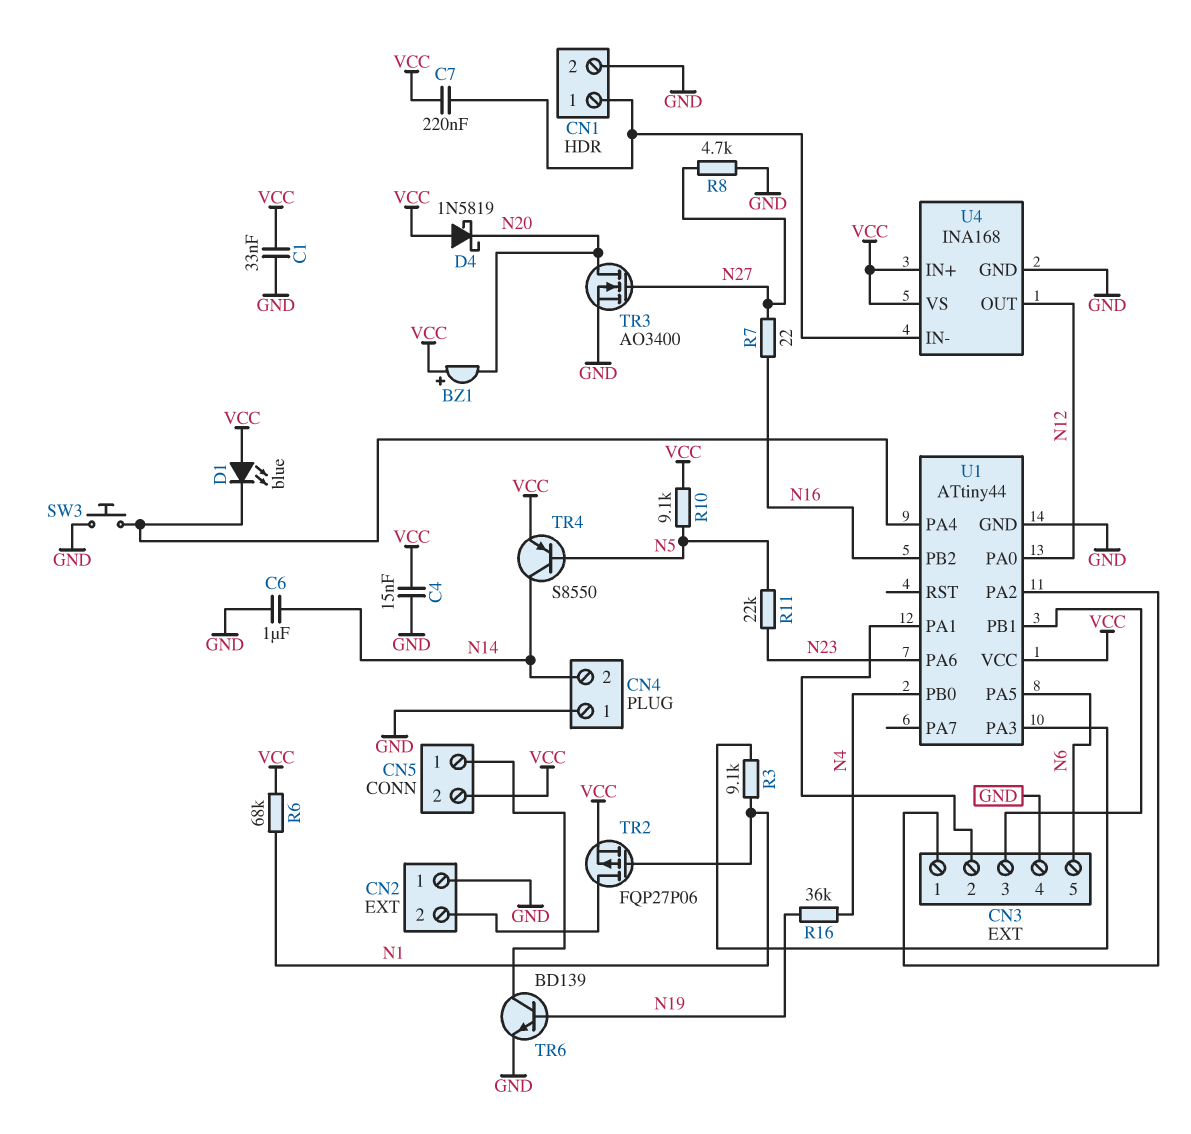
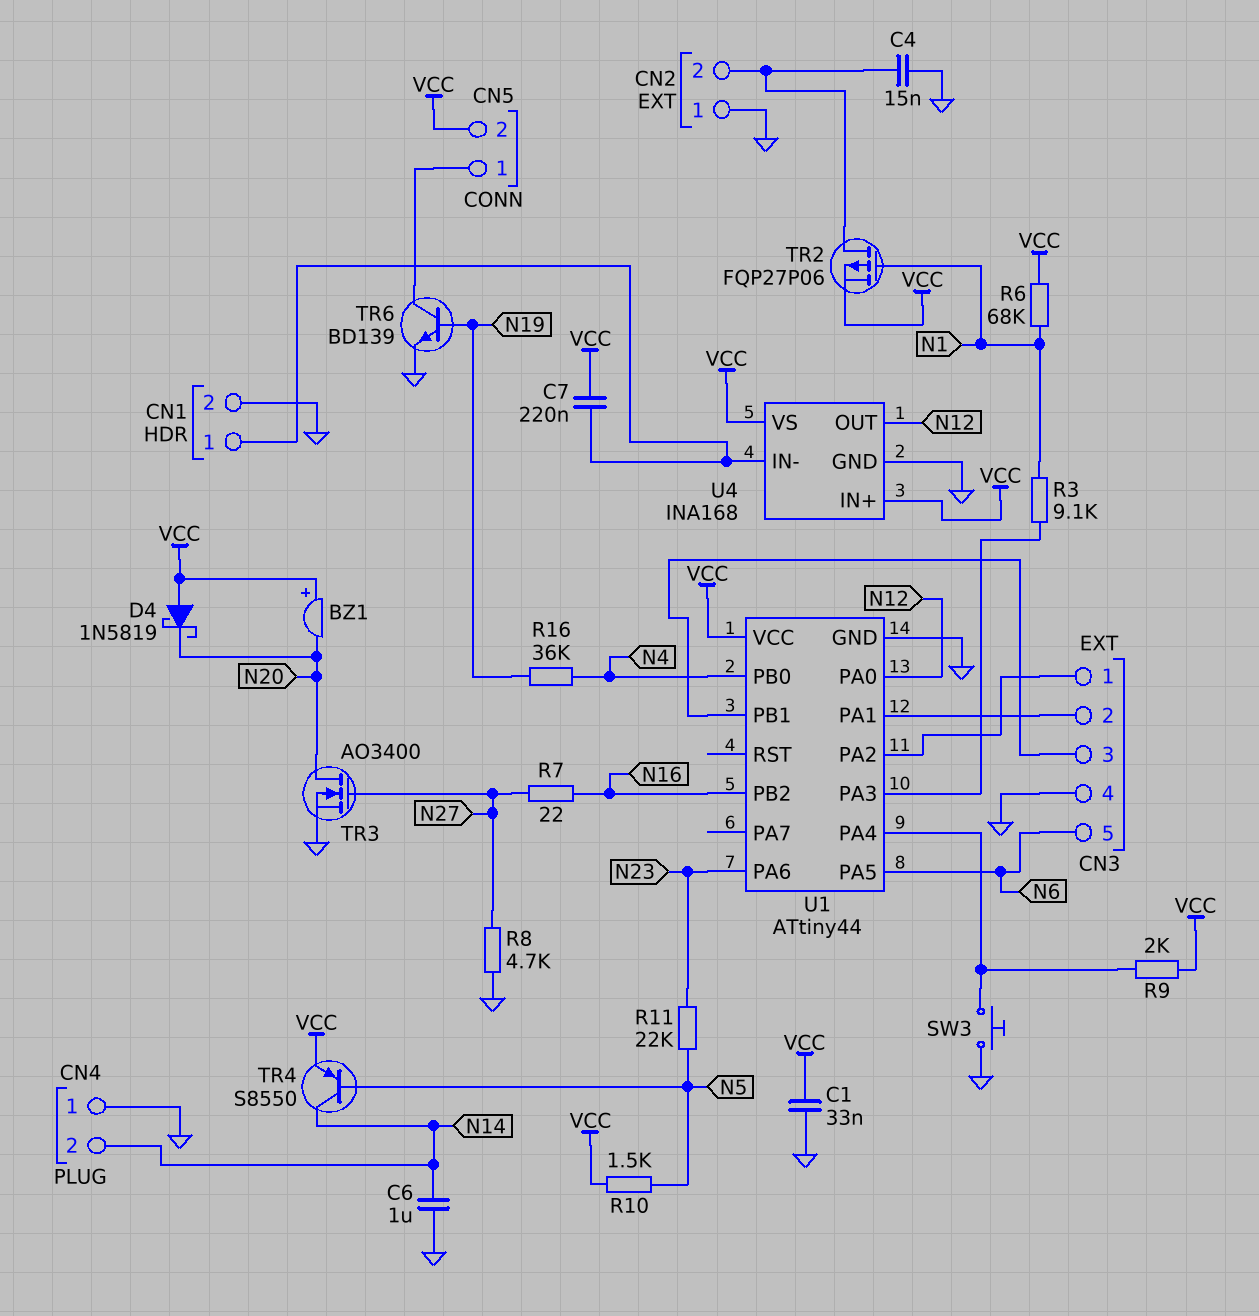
C4: 15nF (GND, VCC) -> 15nF (CN2/2, GND)
D1: LED blue (A VCC, K U1/PA4) -> none
R9: none -> 2k (U1/PA4, VCC)
R10: 9.1k (N5, VCC) -> 1.5k (N5, VCC)

